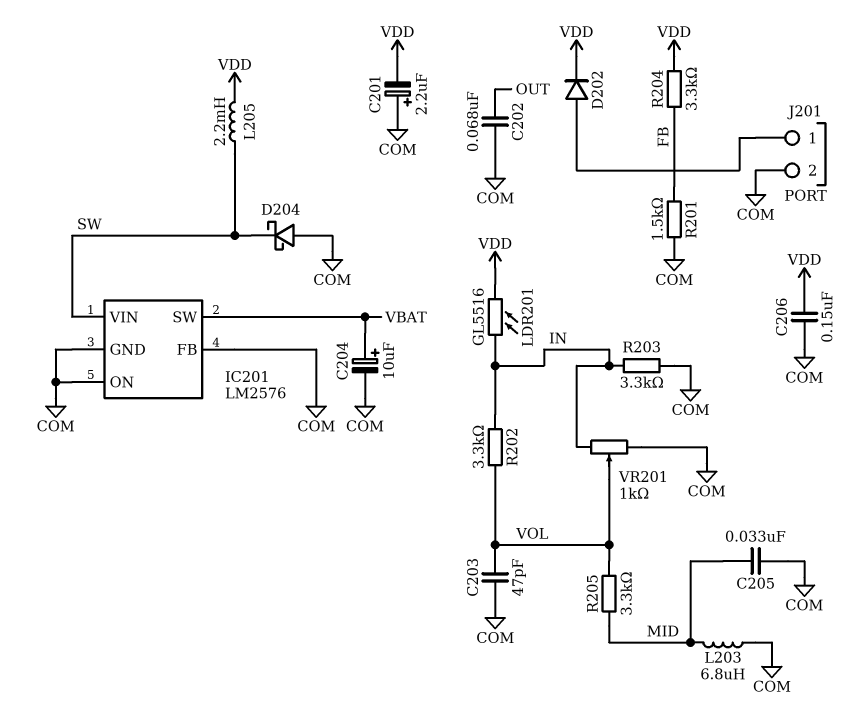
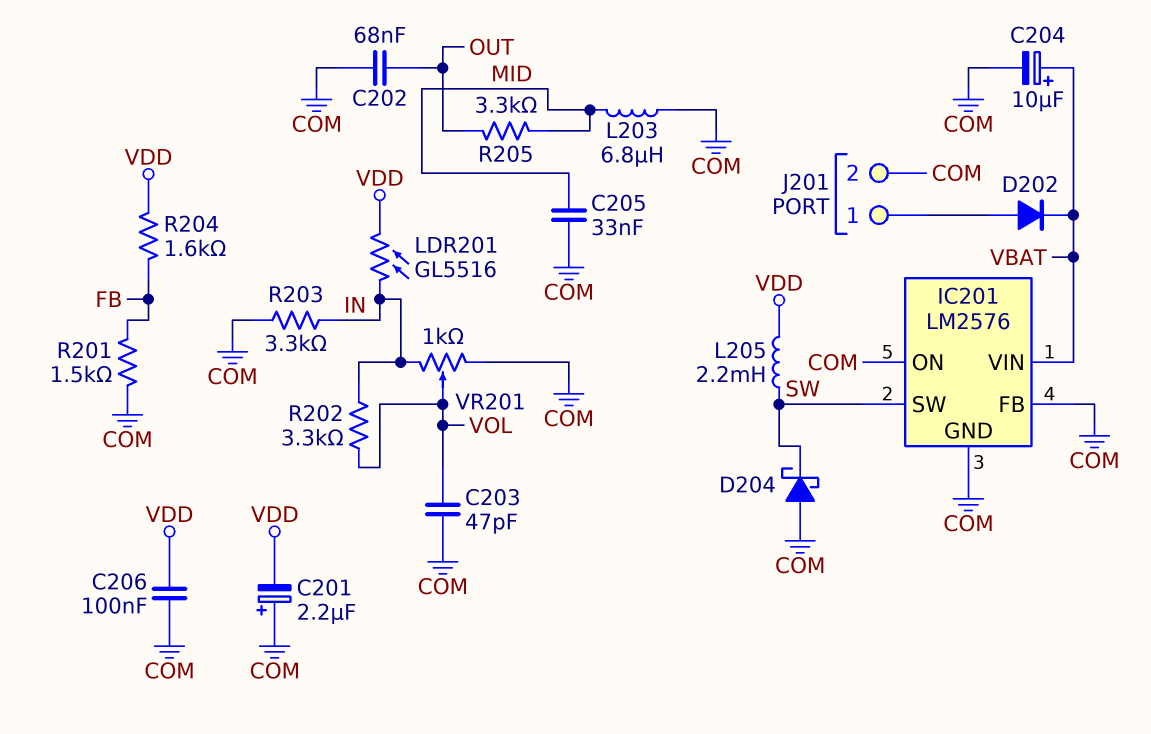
C206: 150nF (COM, VDD) -> 100nF (COM, VDD)
D202: diode (A J201/1, K VDD) -> diode (A J201/1, K VBAT)
IC201 pin SW: VBAT -> SW
IC201 pin VIN: SW -> VBAT
R204: 3.3k (FB, VDD) -> 1.6k (FB, VDD)
R205: 3.3k (MID, VOL) -> 3.3k (MID, OUT)

